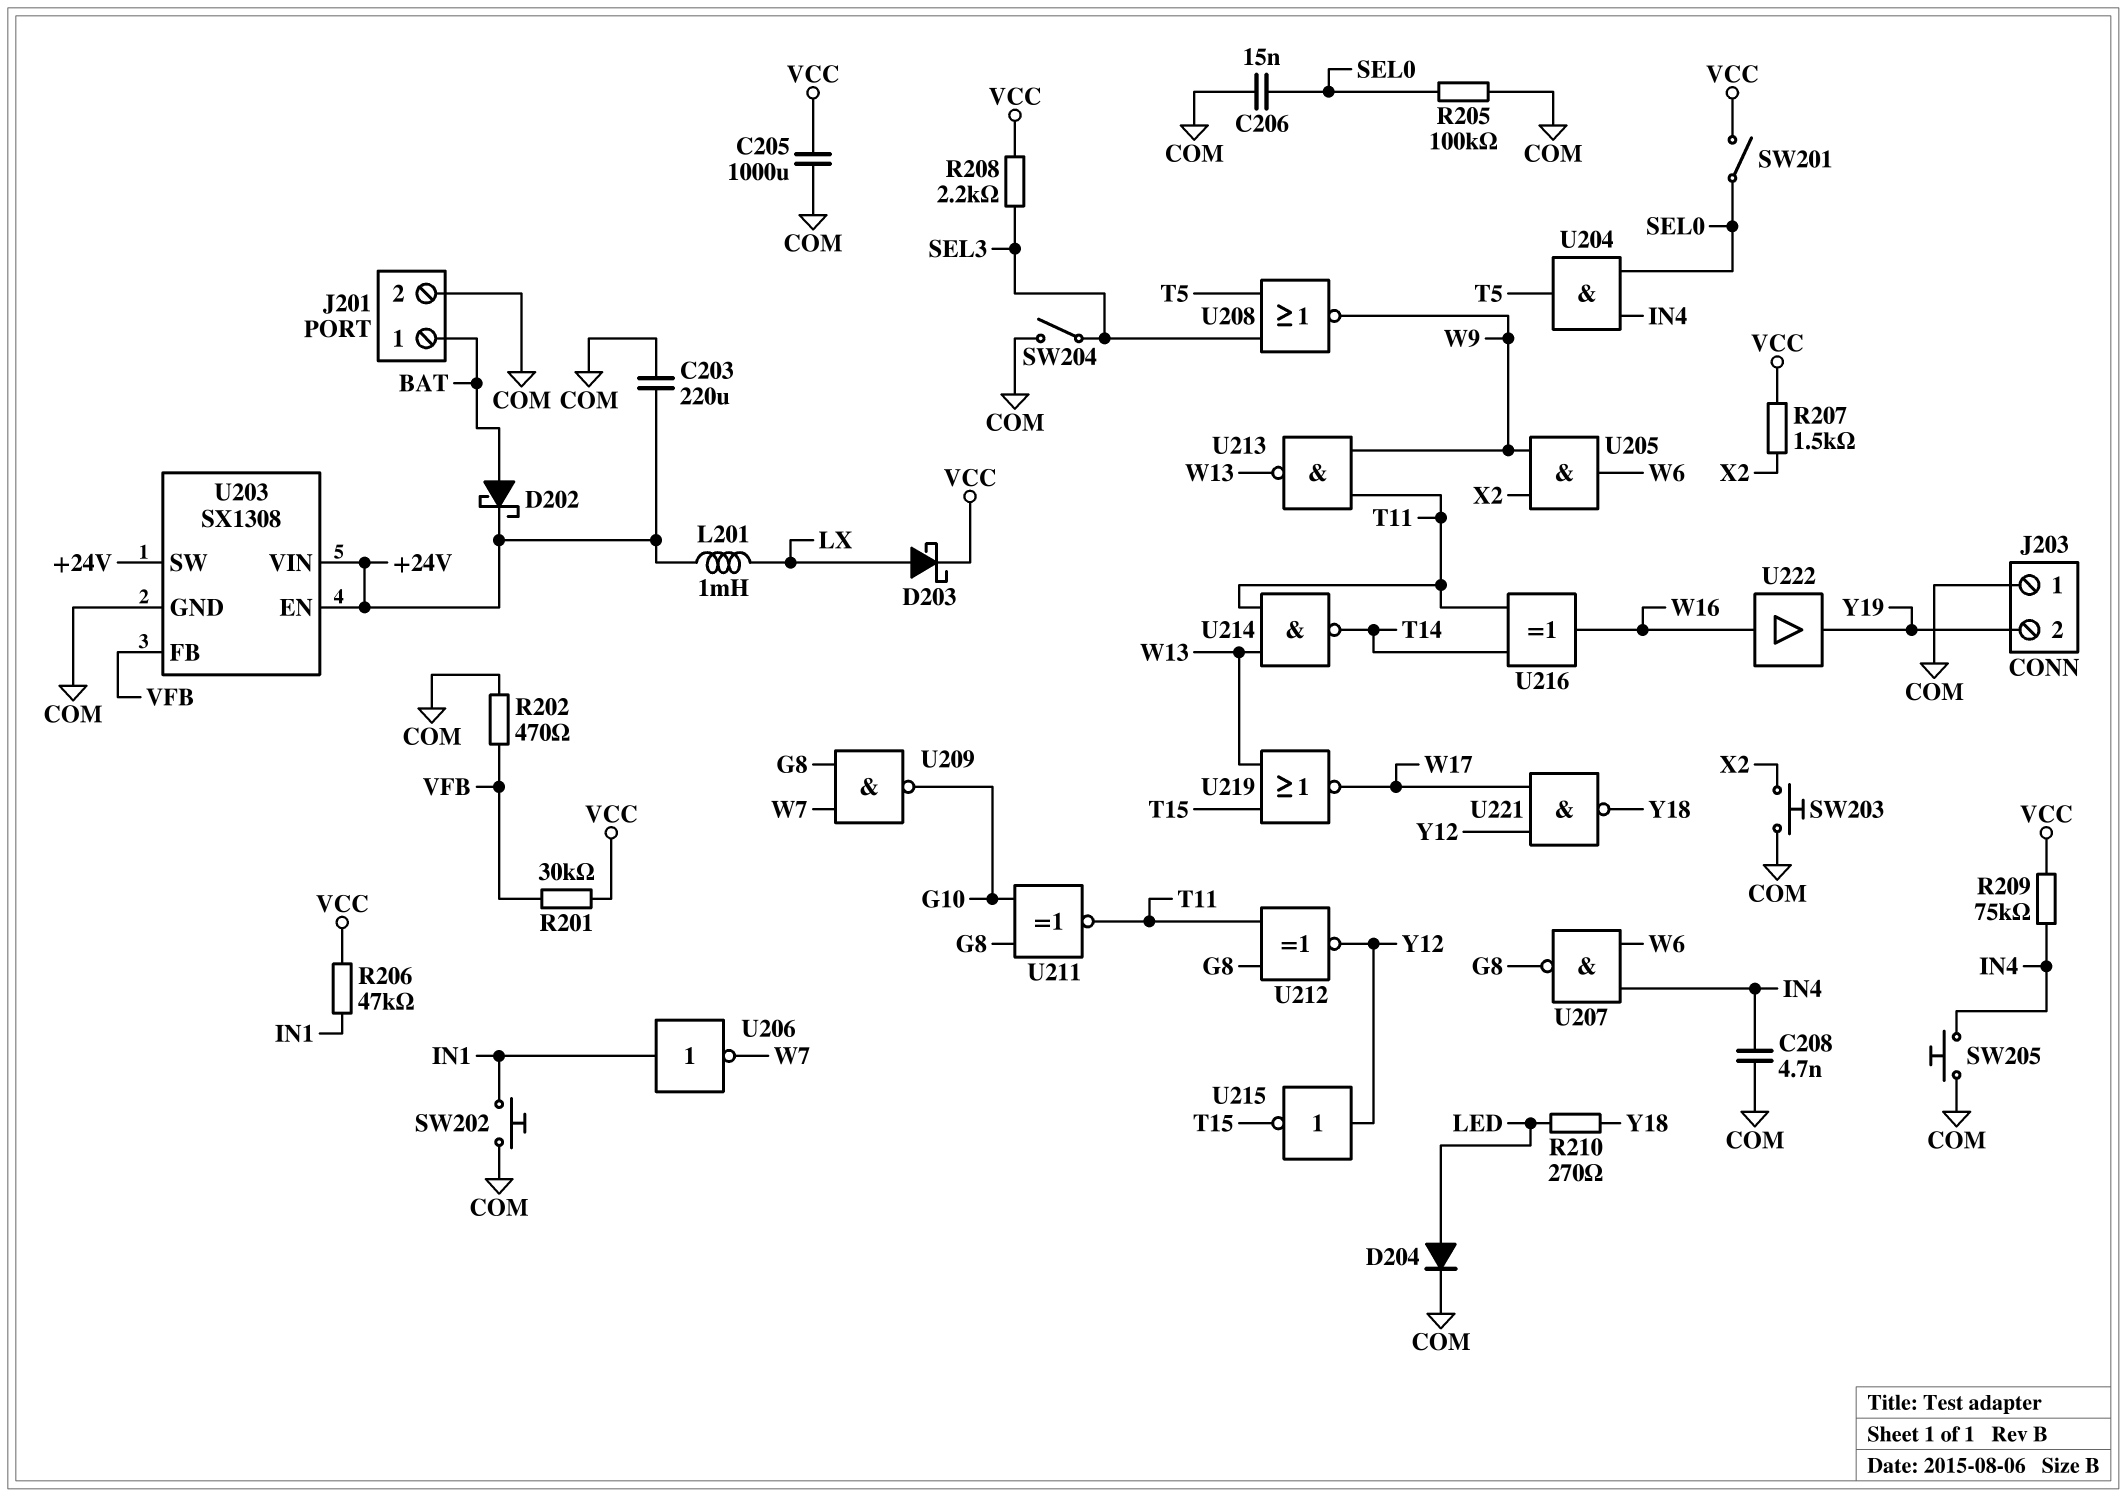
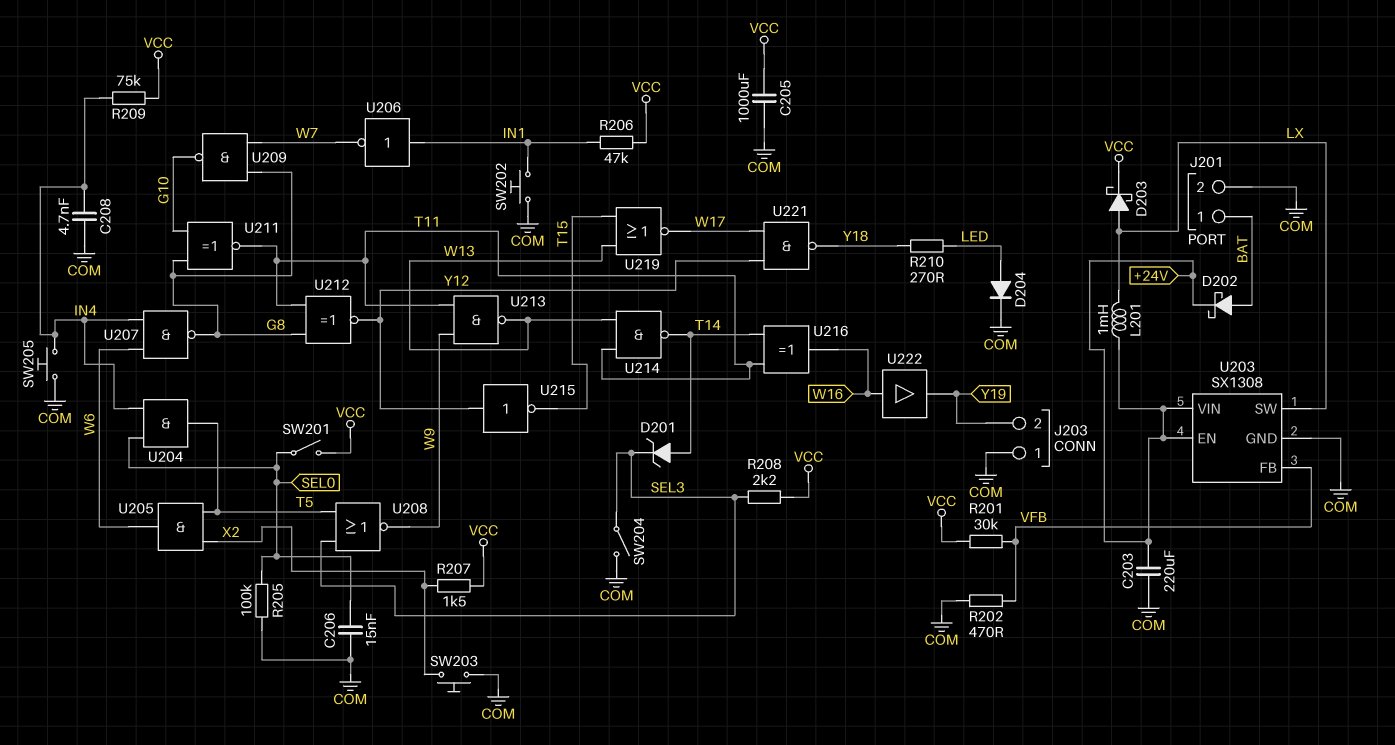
D201: none -> zener (A T14, K SEL3)
U203 pin SW: +24V -> LX
U205: AND (in W9, in X2, out W6) -> AND (in T5, in X2, out W6)

